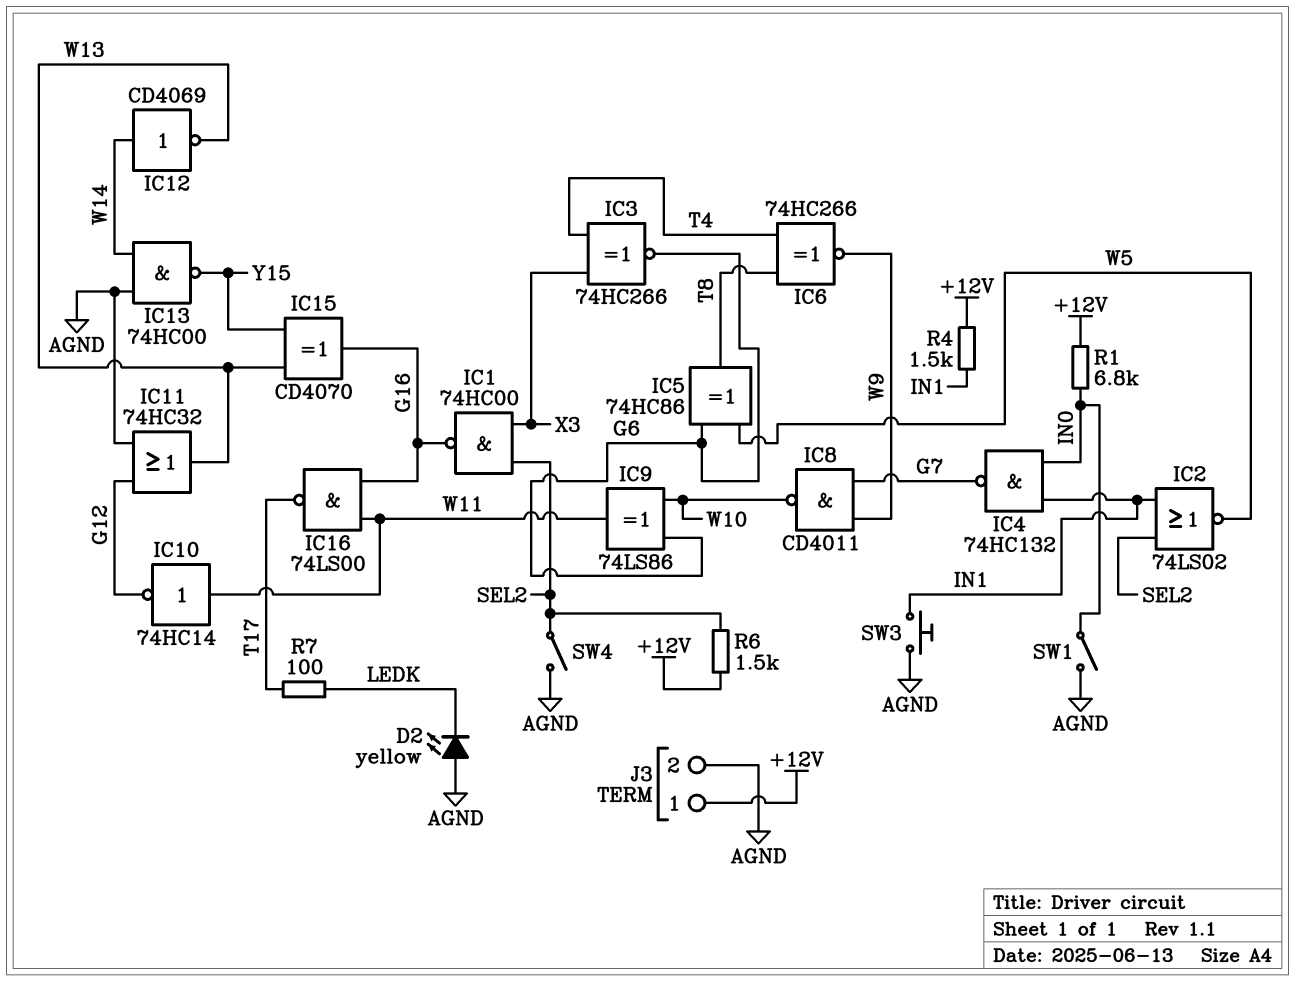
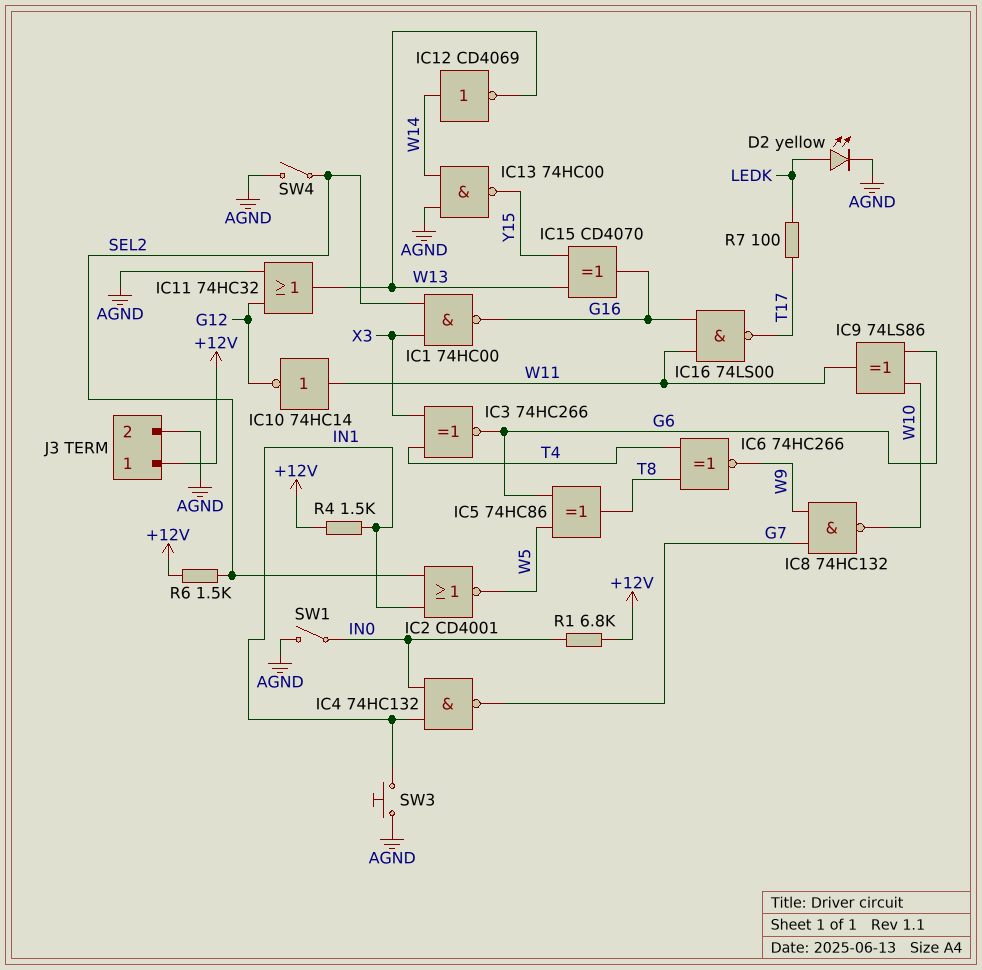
D2: LED yellow (A AGND, K LEDK) -> LED yellow (A LEDK, K AGND)
IC2: NOR 74LS02 (in IN1, in SEL2, out W5) -> NOR CD4001 (in IN1, in SEL2, out W5)
IC8: NAND CD4011 (in G7, in W9, out W10) -> NAND 74HC132 (in G7, in W9, out W10)

